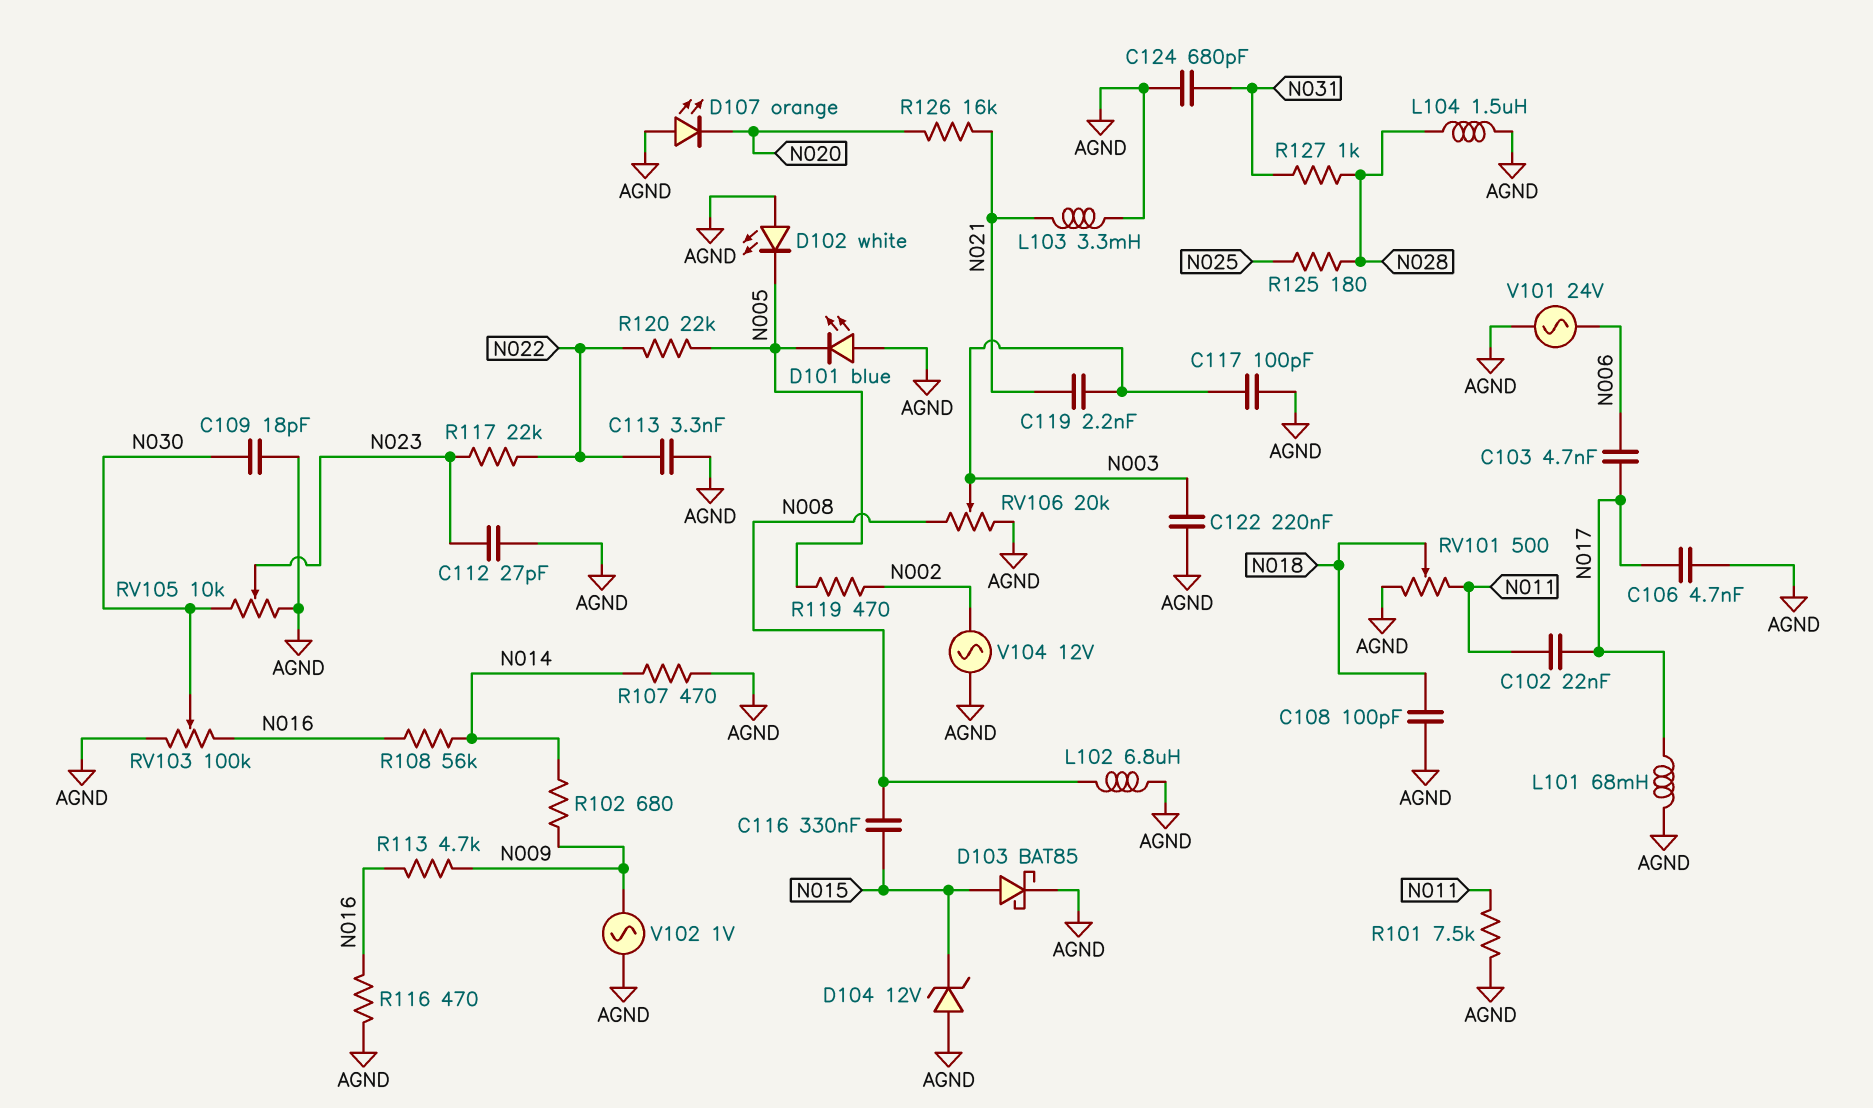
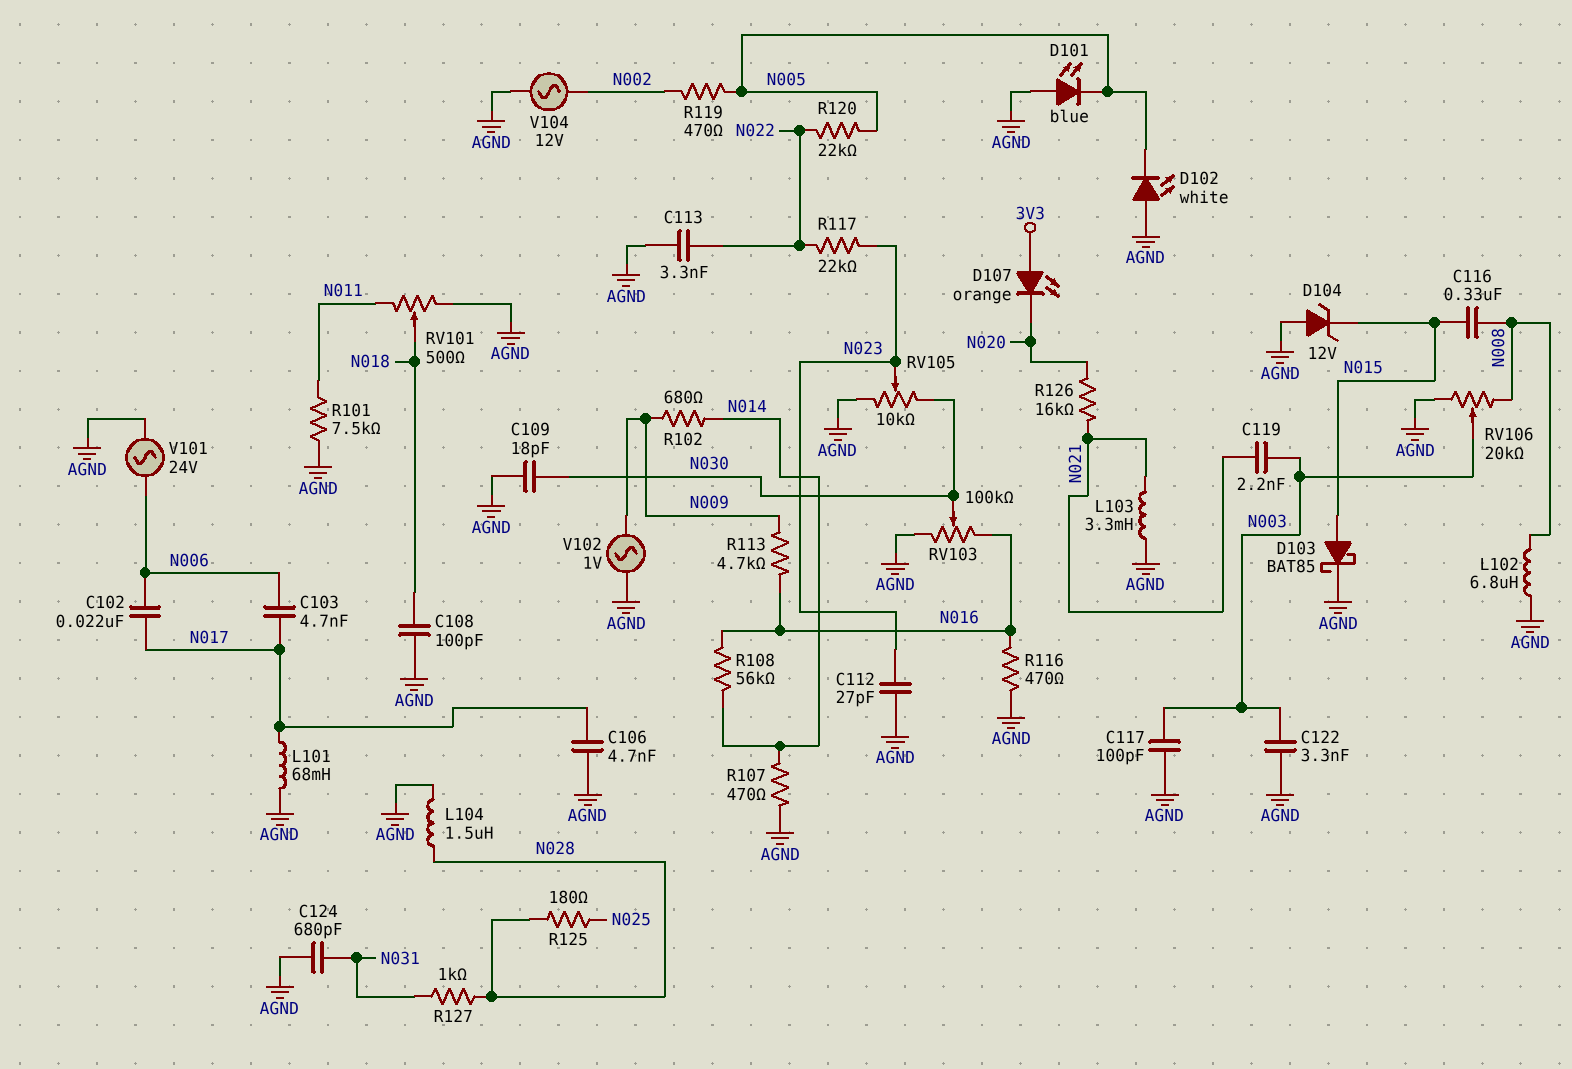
C102: 22nF (N011, N017) -> 22nF (N006, N017)
C122: 220nF (AGND, N003) -> 3.3nF (AGND, N003)
D107: LED orange (A AGND, K N020) -> LED orange (A 3V3, K N020)

